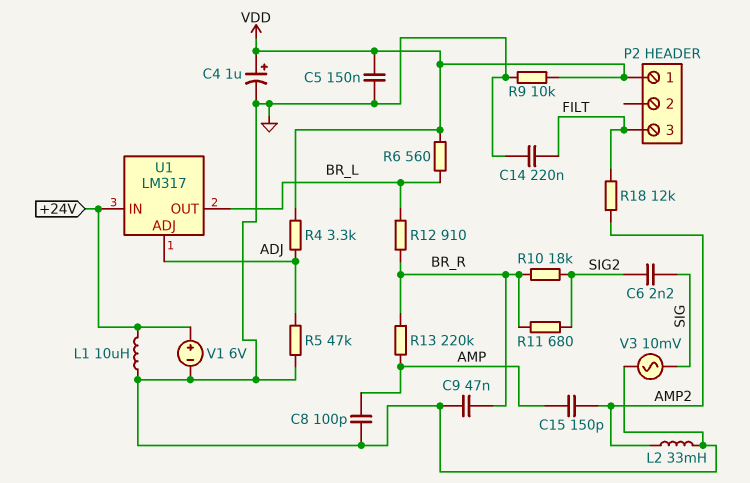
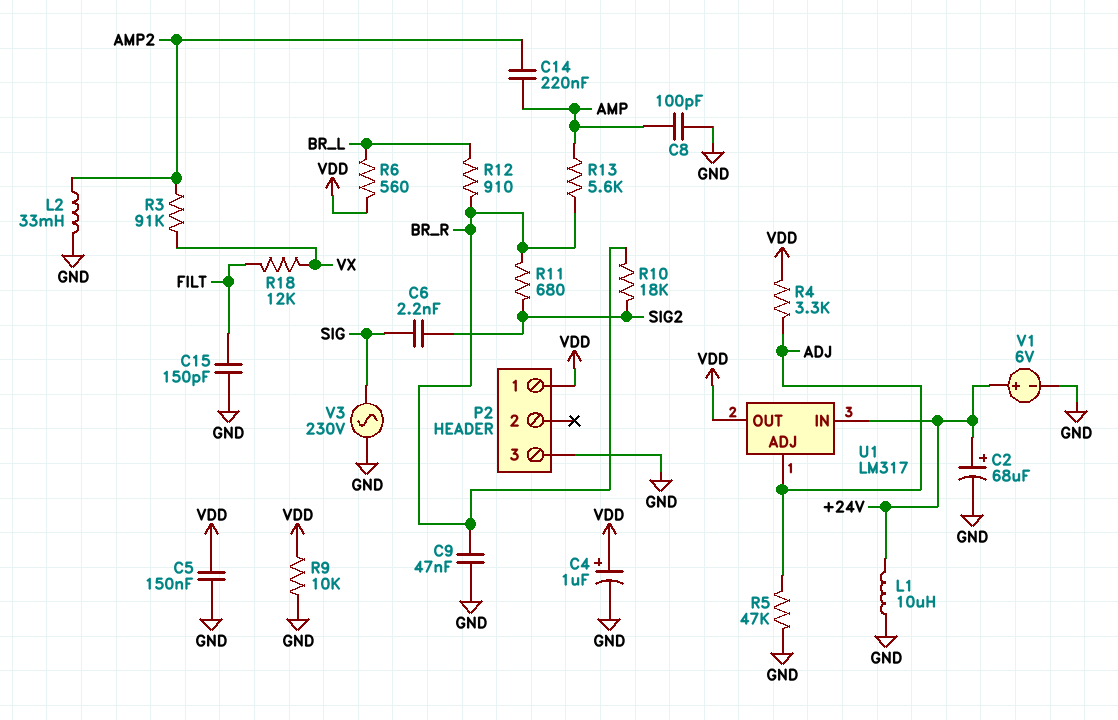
C2: none -> 68uF (plus +24V, minus GND)
C14: 220nF (FILT, GND) -> 220nF (AMP, AMP2)
C15: 150pF (AMP, AMP2) -> 150pF (FILT, GND)
P2 pin 3: FILT -> GND
R3: none -> 91k (AMP2, VX)
R13: 220k (AMP, BR_R) -> 5.6k (AMP, BR_R)
R18: 12k (AMP2, FILT) -> 12k (FILT, VX)
U1 pin OUT: BR_L -> VDD
V3: AC 10mV (GND, SIG) -> AC 230V (GND, SIG)

